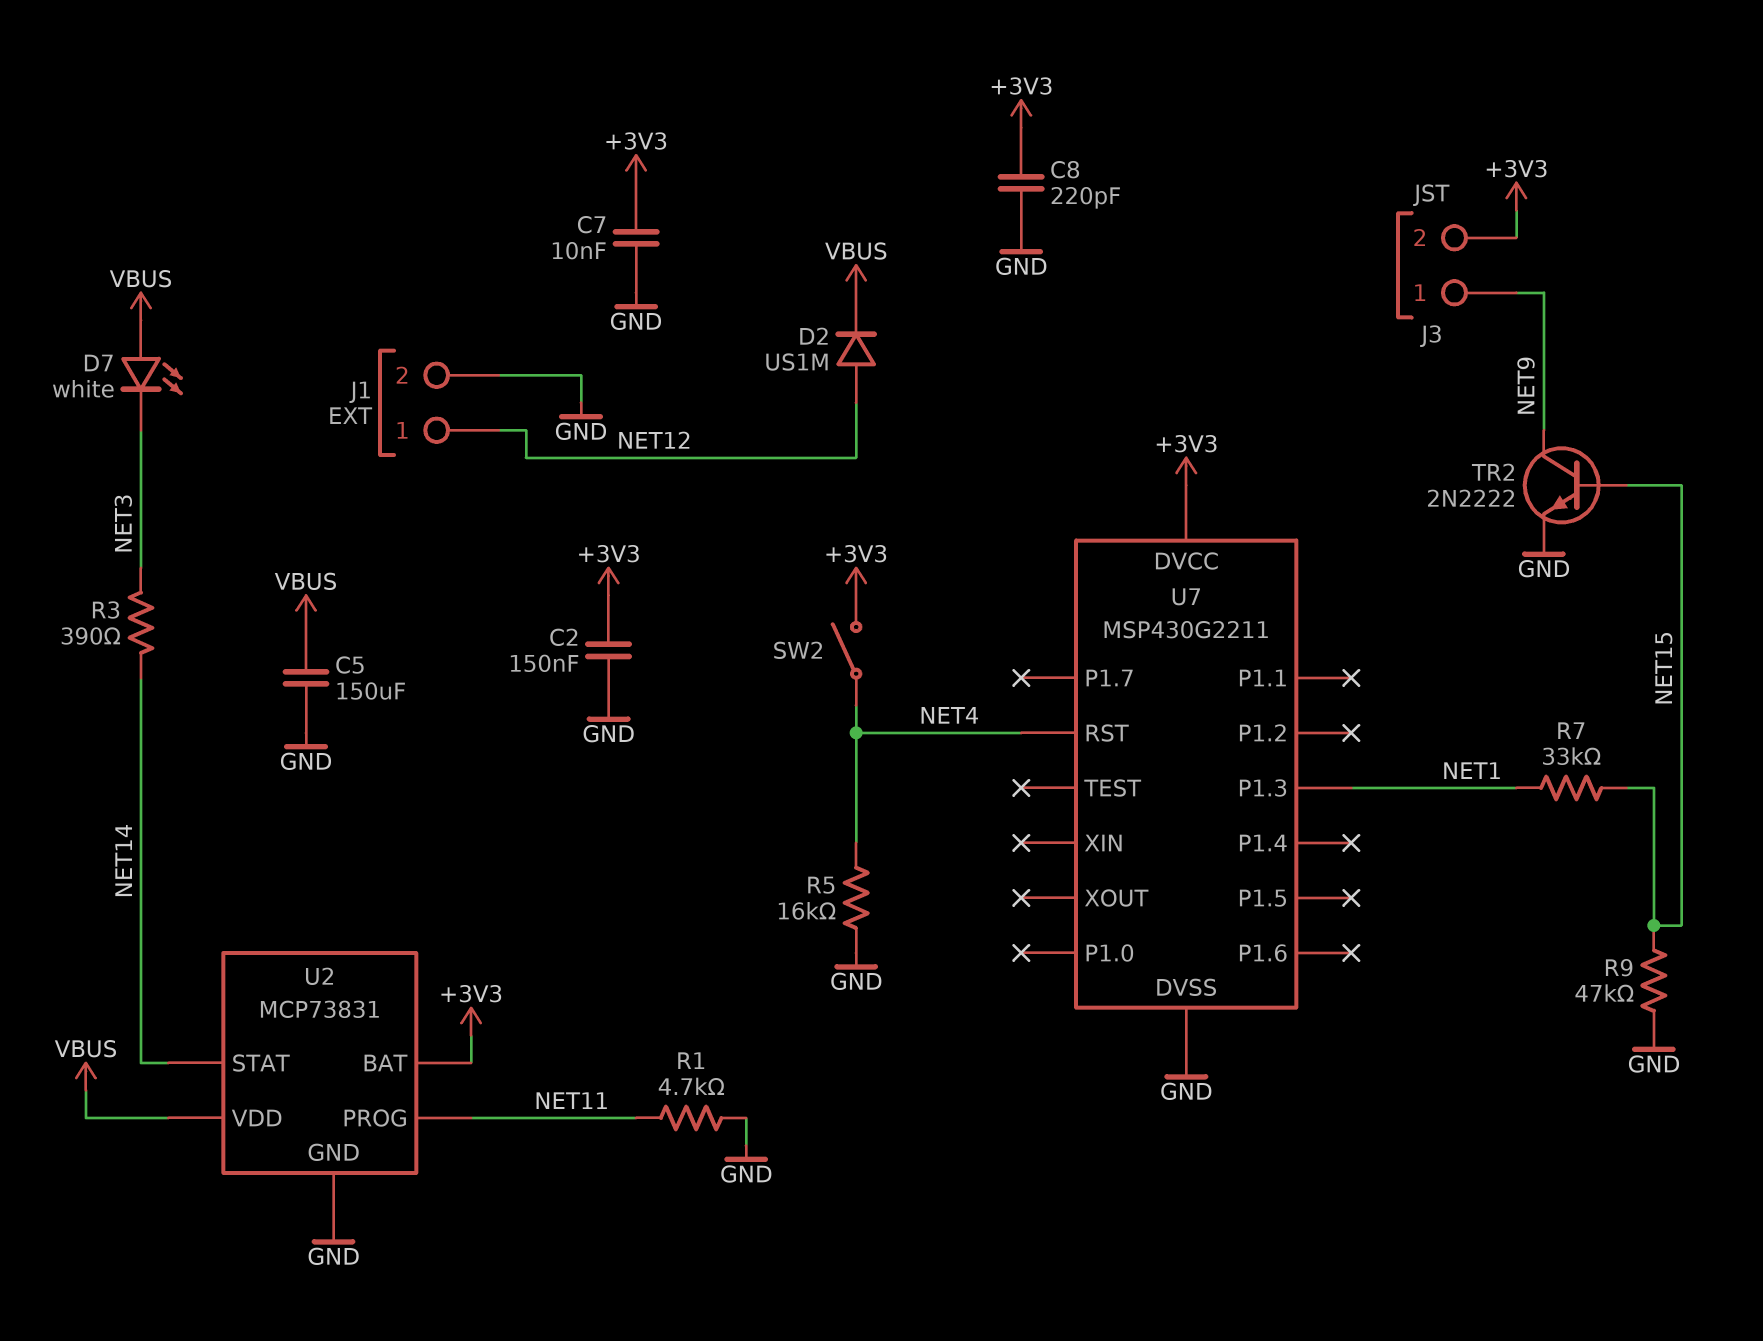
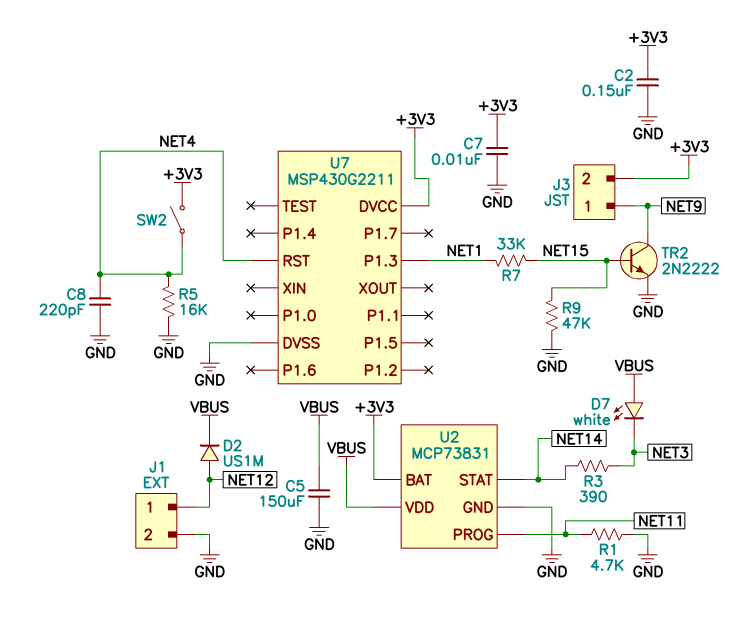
C8: 220pF (+3V3, GND) -> 220pF (GND, NET4)

